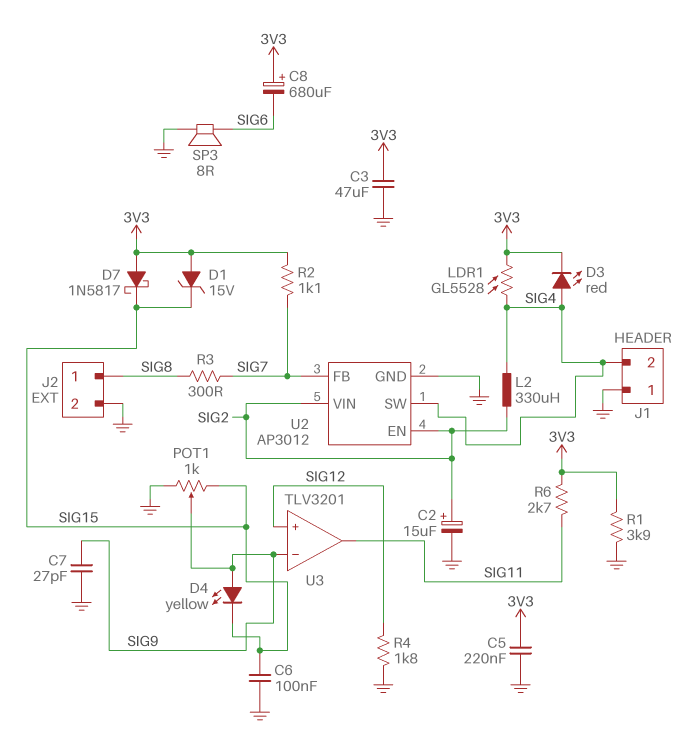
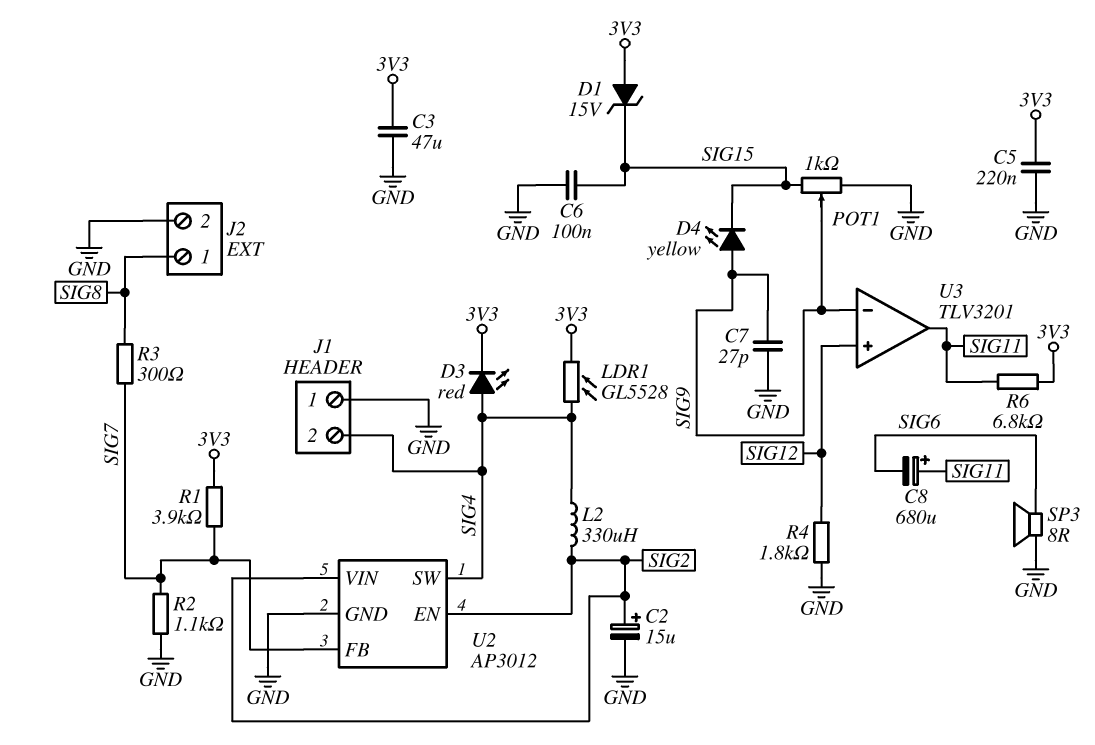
C8: 680uF (plus 3V3, minus SIG6) -> 680uF (plus SIG11, minus SIG6)
D7: schottky 1N5817 (A 3V3, K SIG15) -> none
R1: 3.9k (3V3, GND) -> 3.9k (3V3, SIG7)
R2: 1.1k (3V3, SIG7) -> 1.1k (GND, SIG7)
R6: 2.7k (3V3, SIG11) -> 6.8k (3V3, SIG11)

